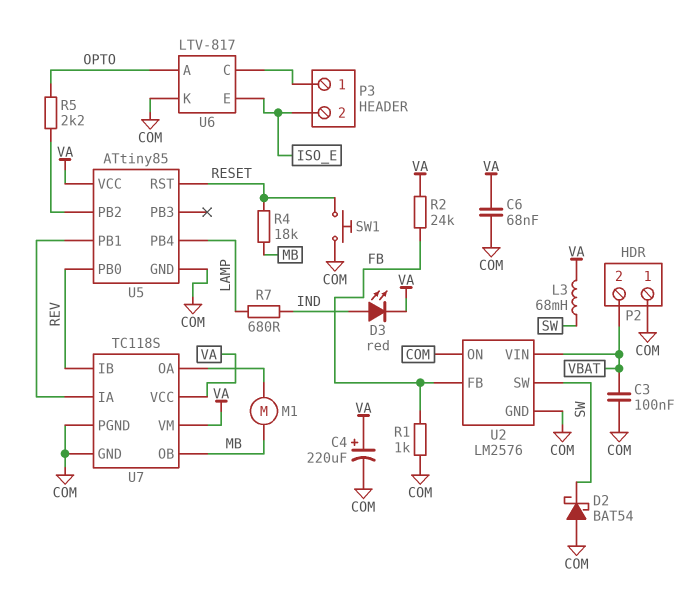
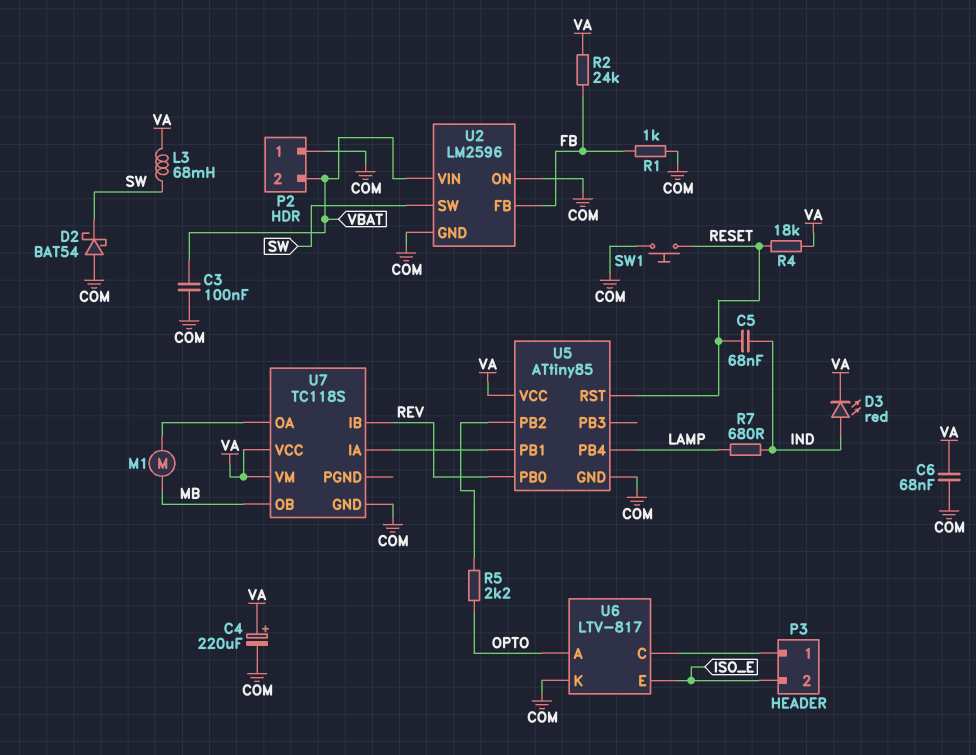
C5: none -> 68nF (IND, RESET)
R4: 18k (MB, RESET) -> 18k (RESET, VA)
U2: LM2576 -> LM2596
U7 pin PGND: COM -> none

